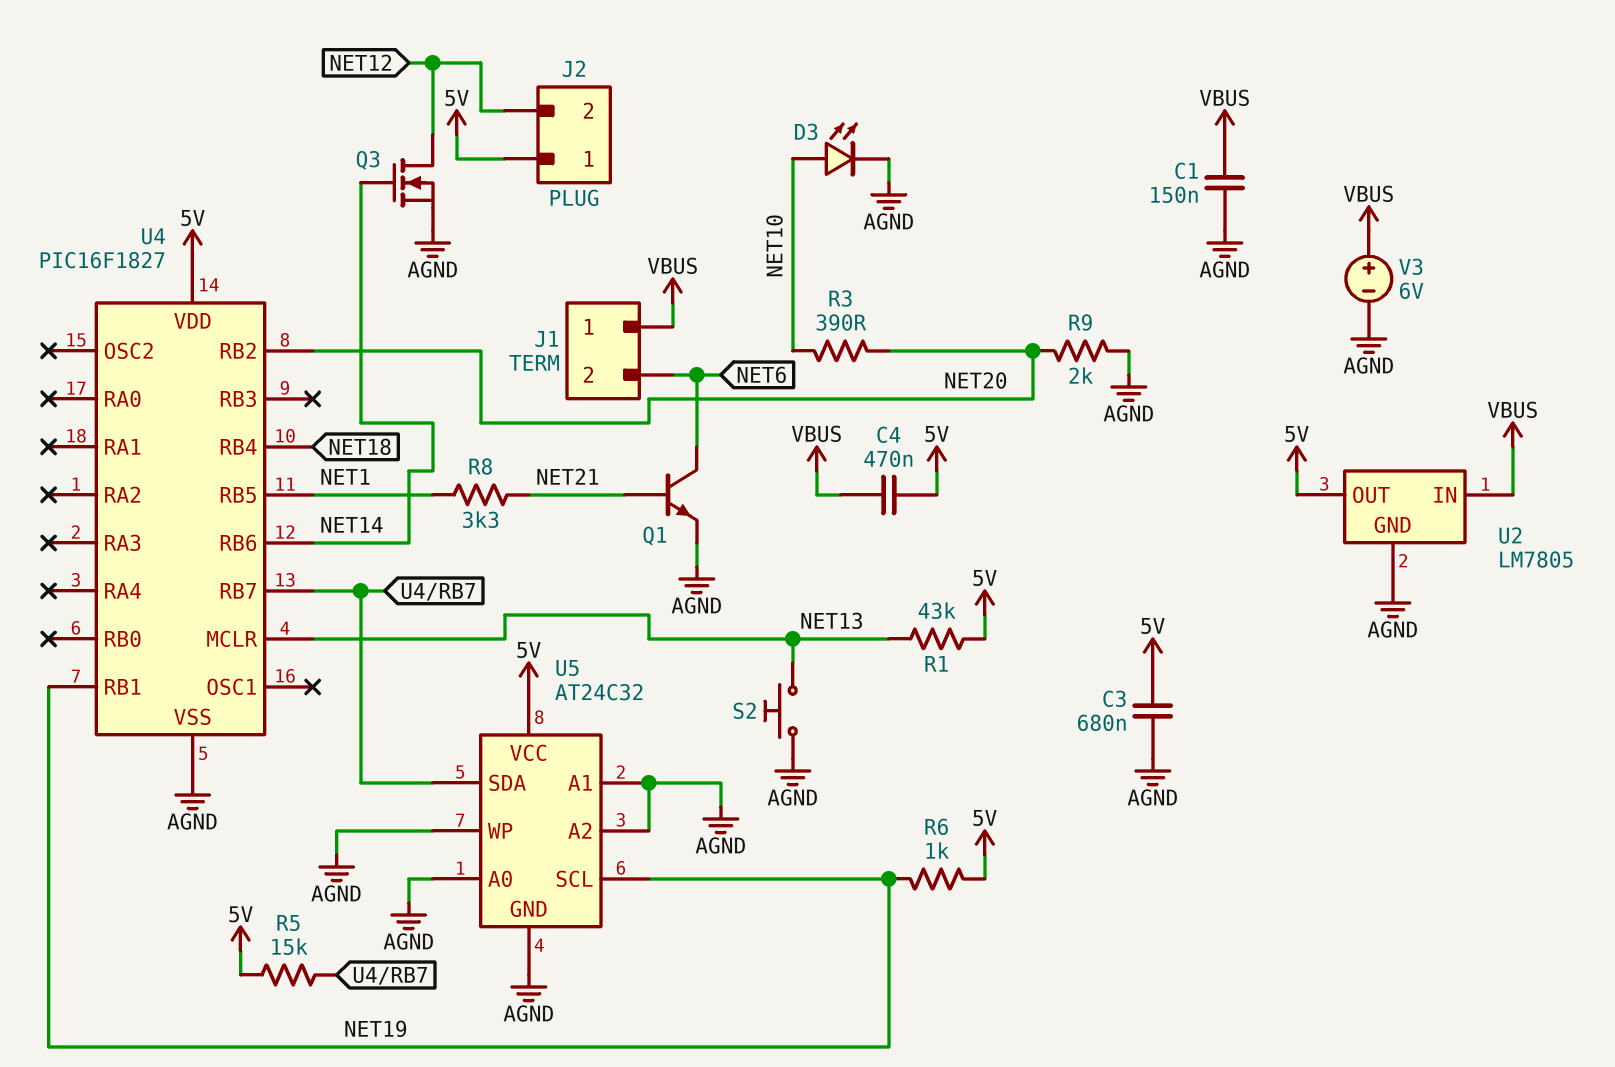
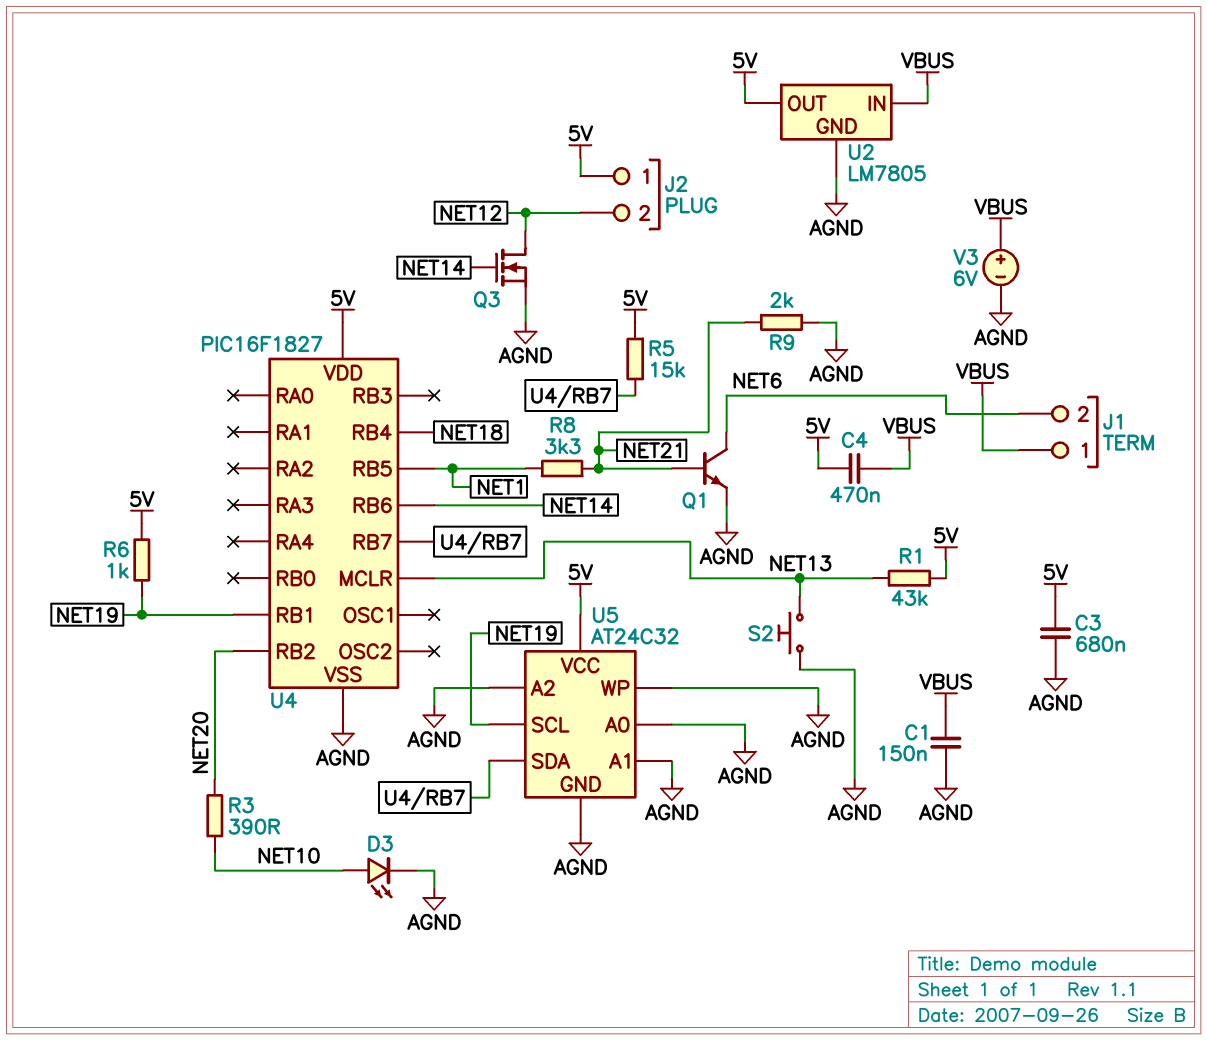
R9: 2k (AGND, NET20) -> 2k (AGND, NET21)

